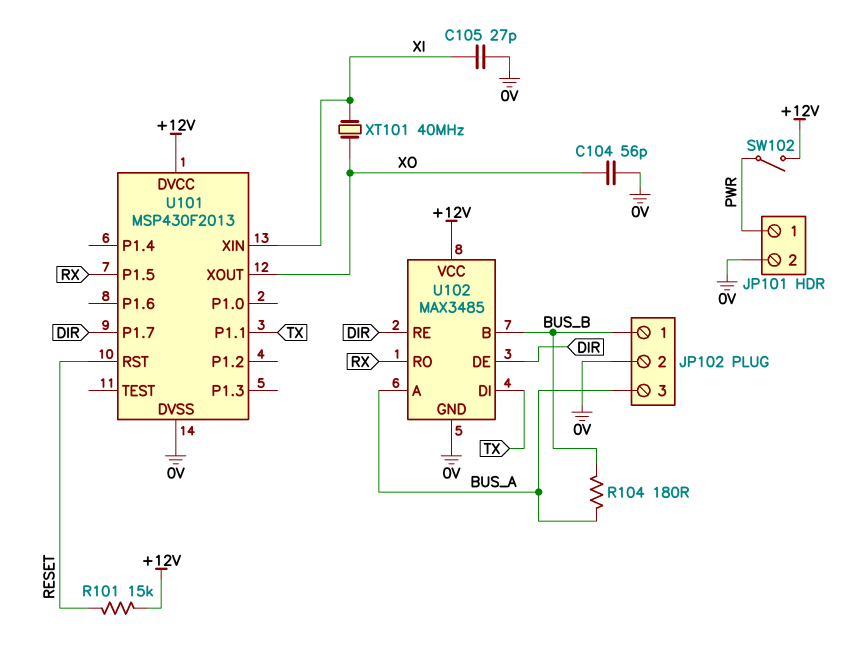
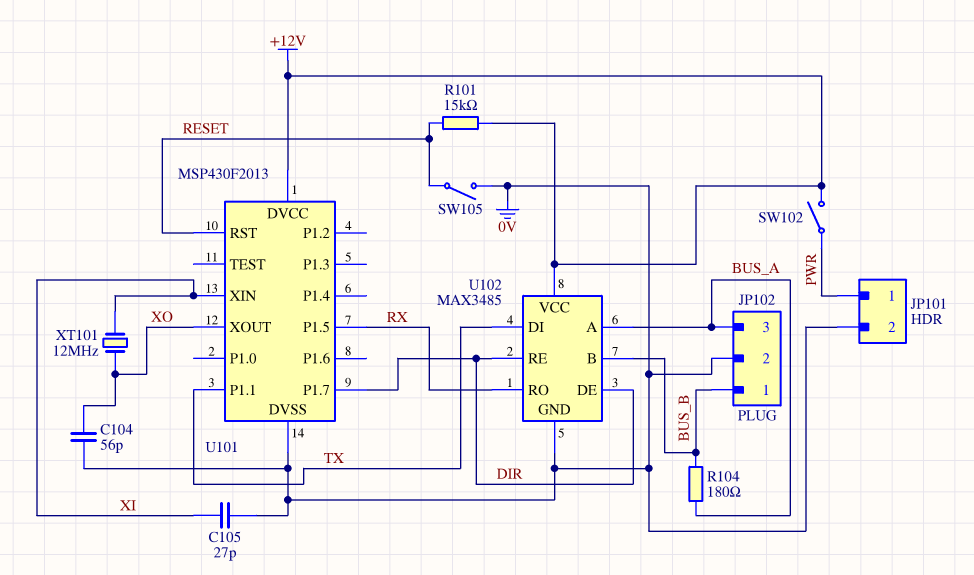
SW105: none -> switch (0V, RESET)
XT101: 40MHz (XI, XO) -> 12MHz (XI, XO)

